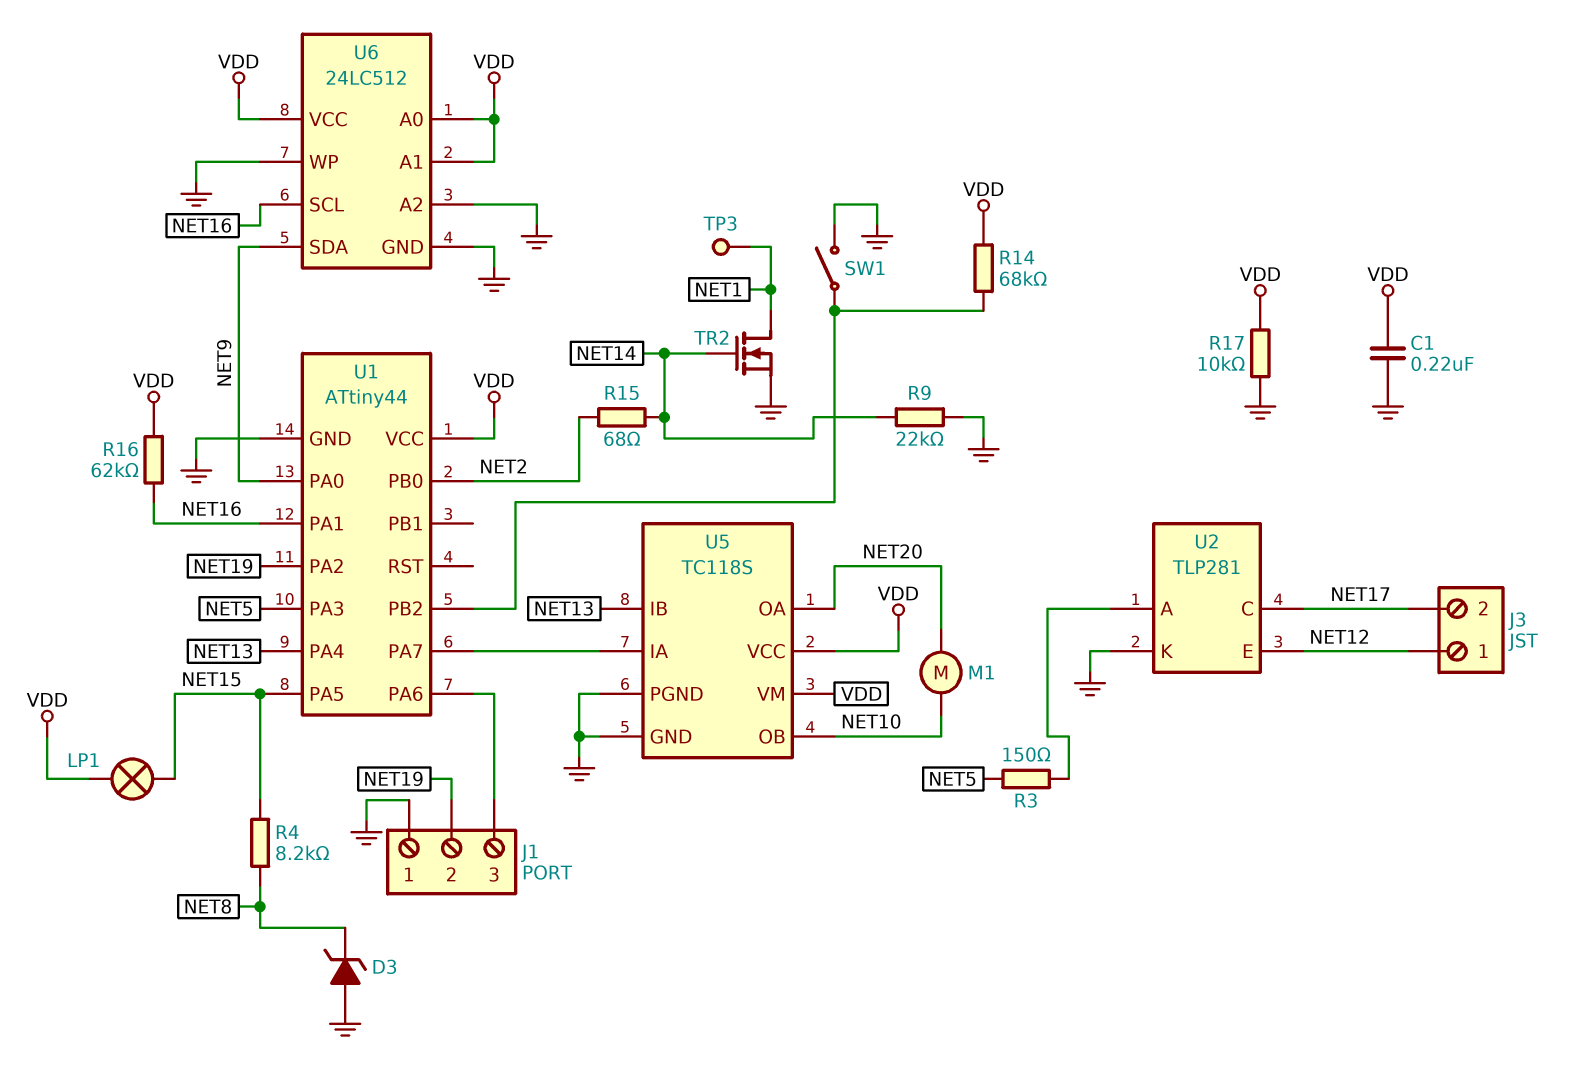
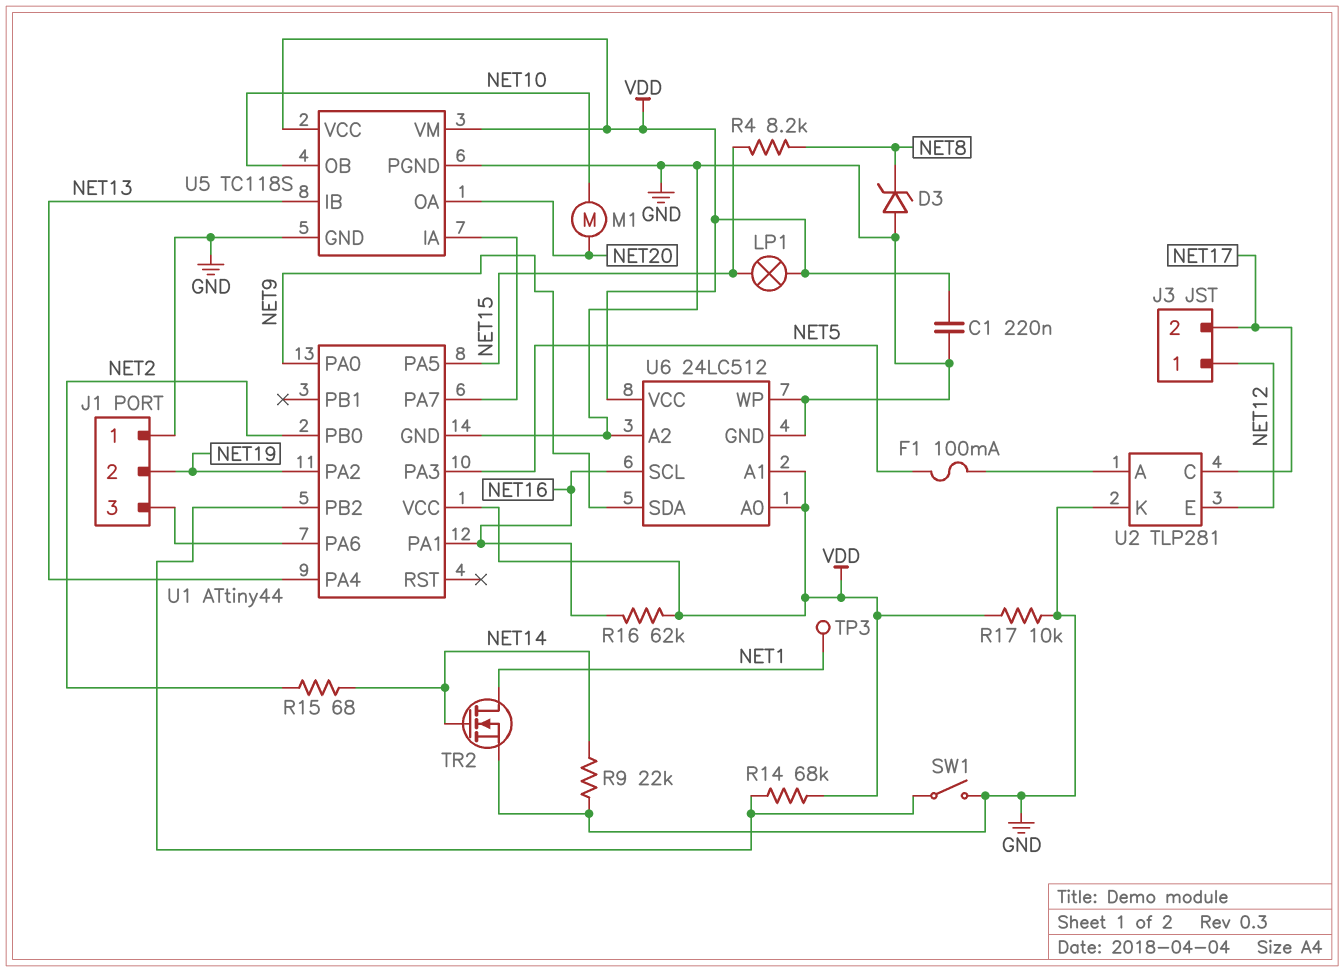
F1: none -> 100mA (NET5, U2/A)
R3: 150 (NET5, U2/A) -> none

